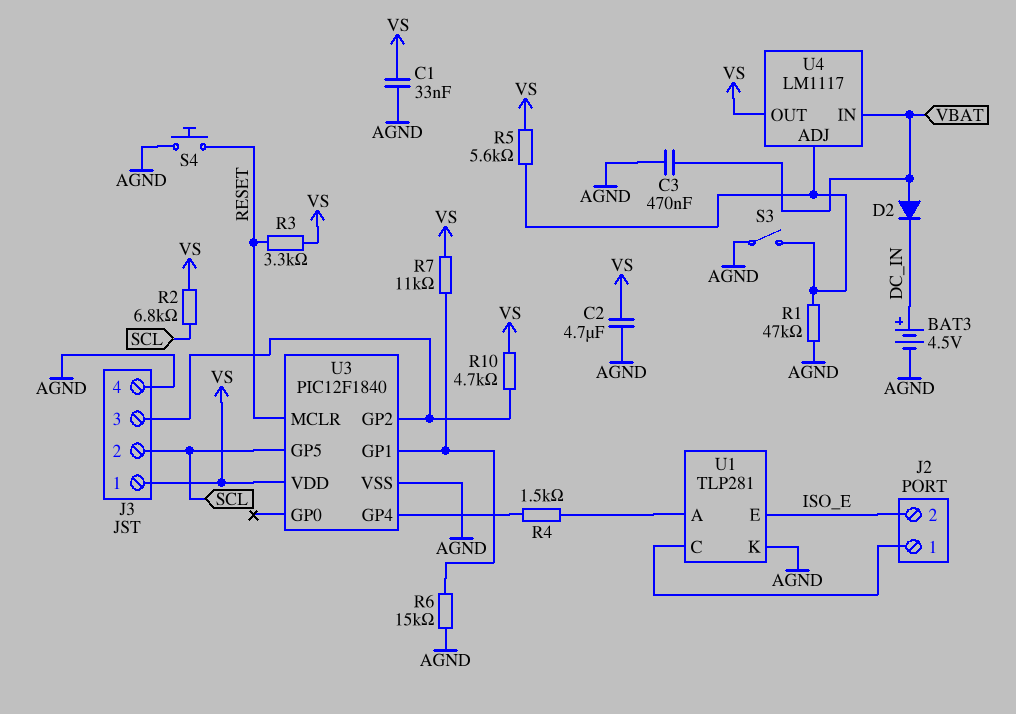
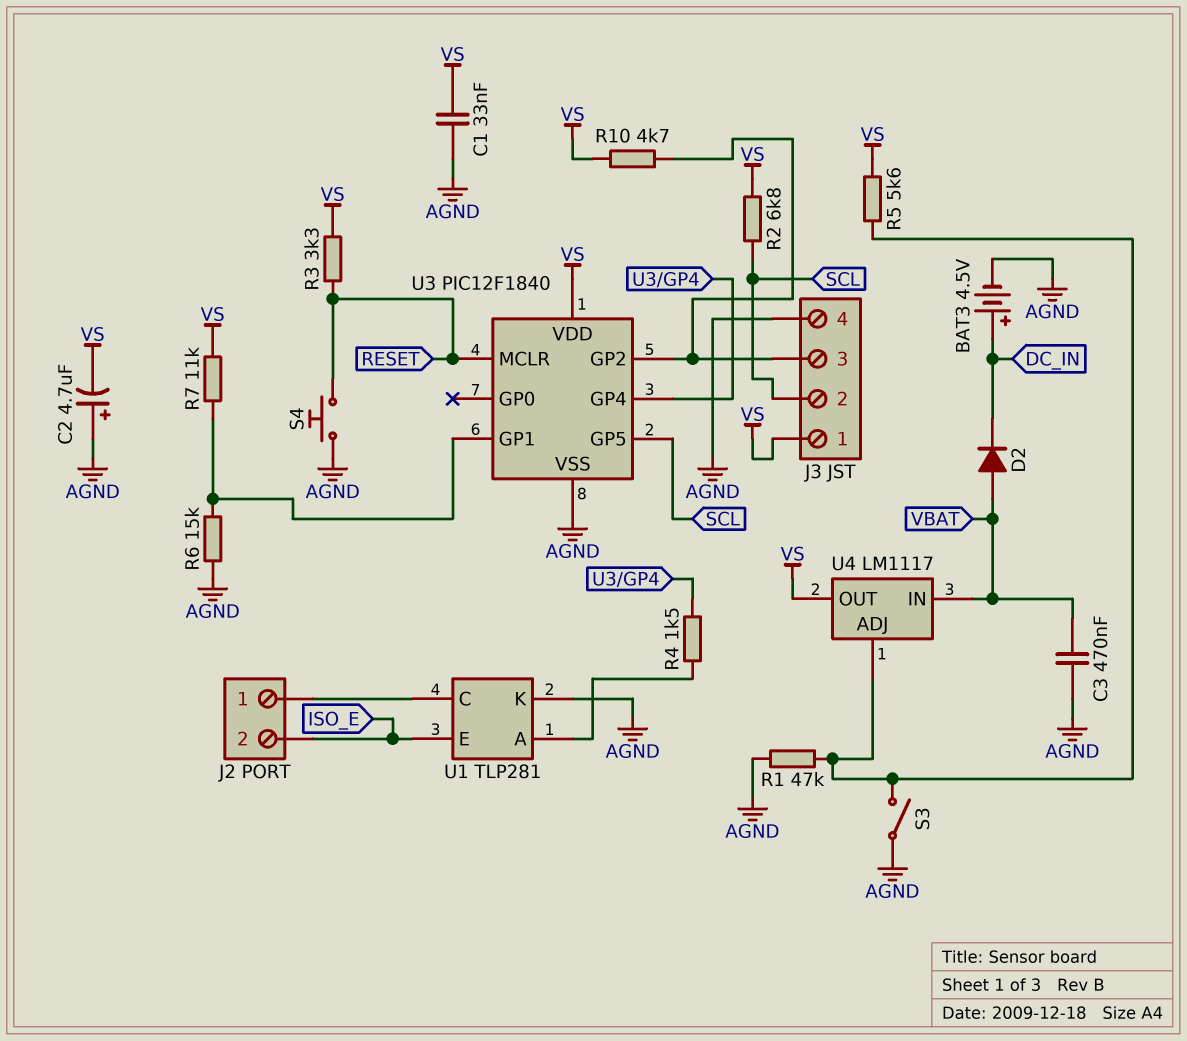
C2: 4.7uF (AGND, VS) -> 4.7uF (plus AGND, minus VS)

